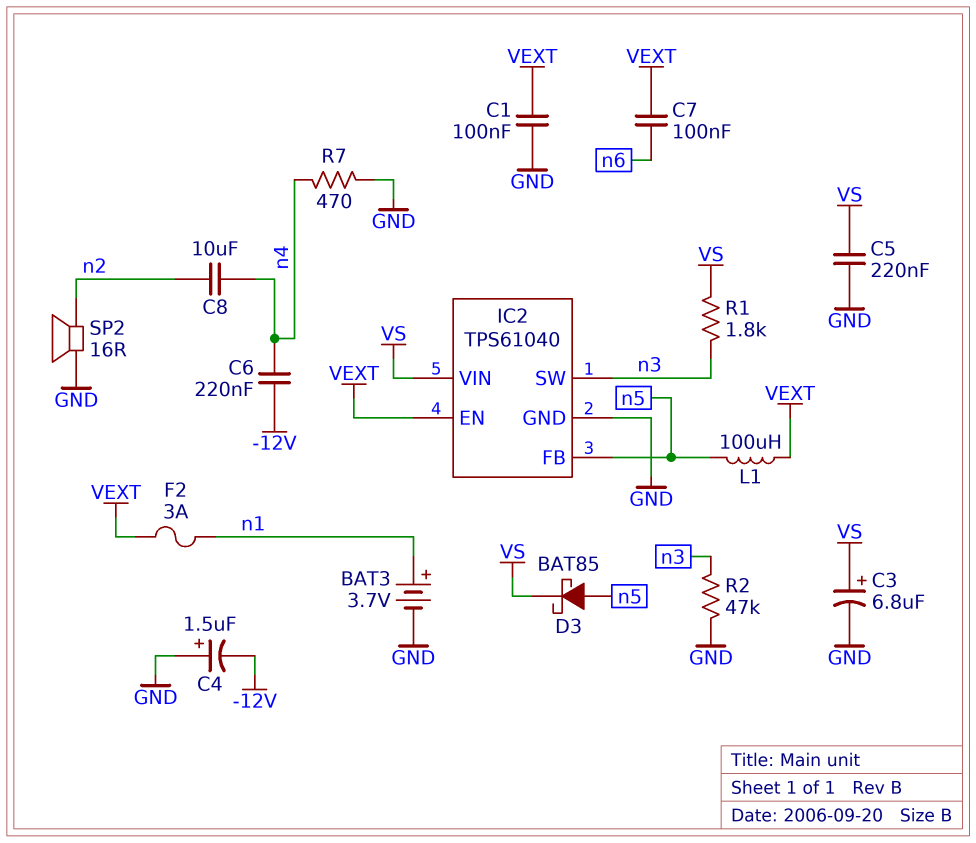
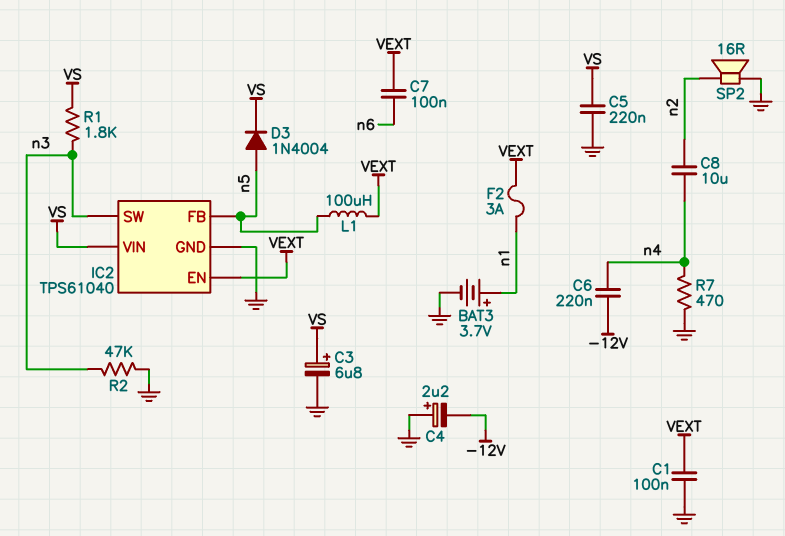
C4: 1.5uF (plus GND, minus -12V) -> 2.2uF (plus GND, minus -12V)
D3: schottky BAT85 (A n5, K VS) -> diode 1N4004 (A n5, K VS)

